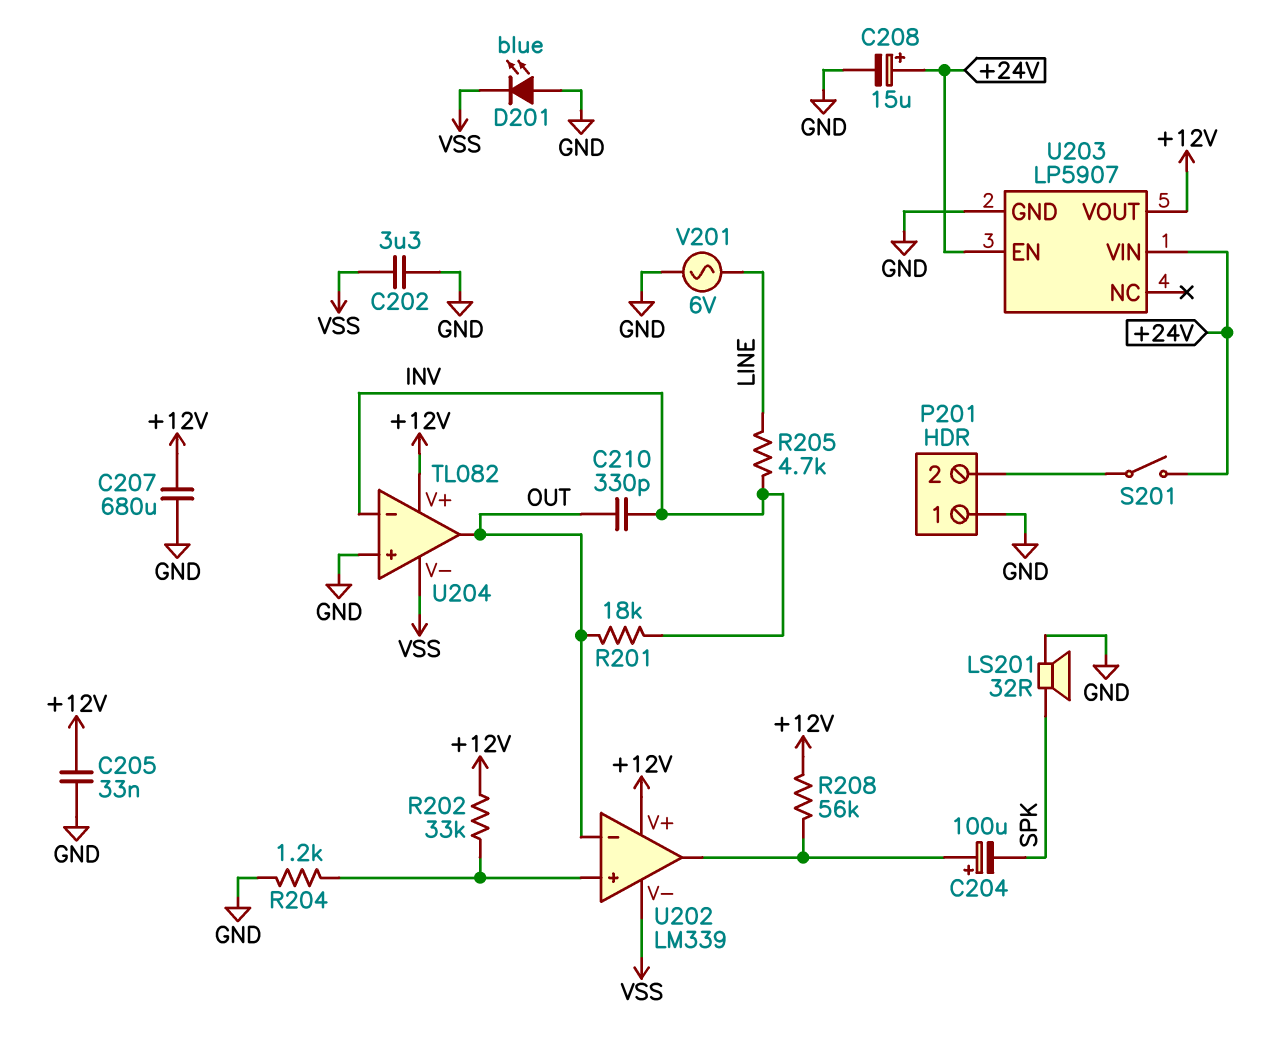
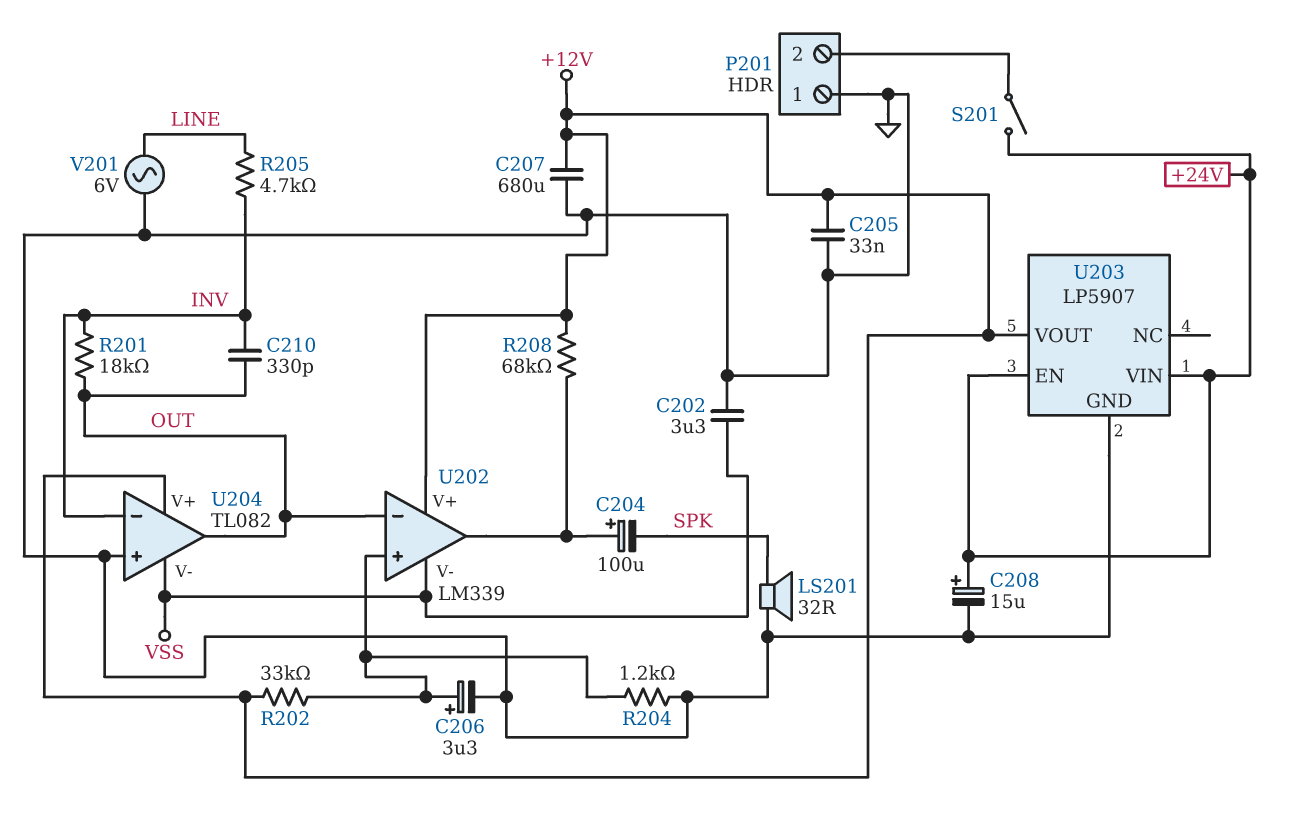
C206: none -> 3.3uF (plus U202/in+, minus GND)
D201: LED blue (A GND, K VSS) -> none
R208: 56k (+12V, U202/out) -> 68k (+12V, U202/out)

